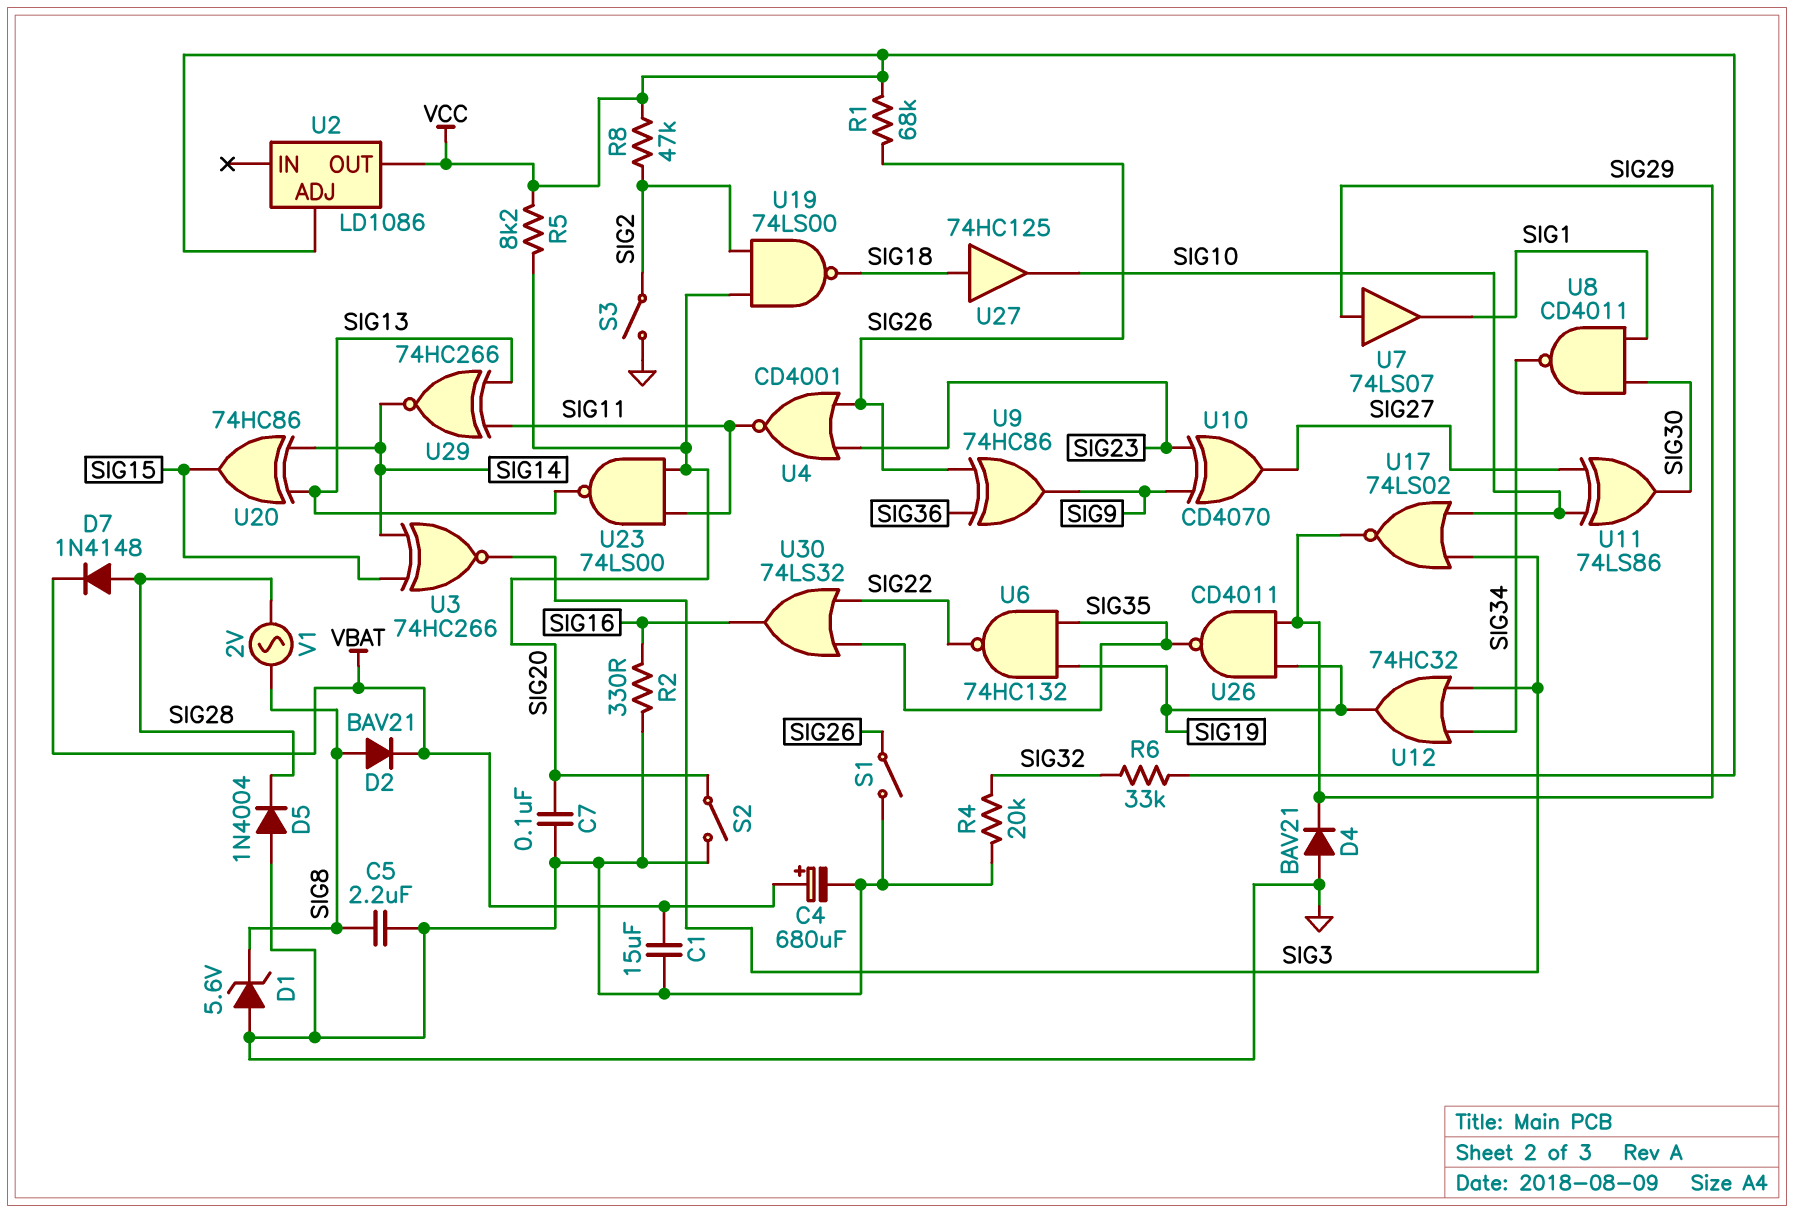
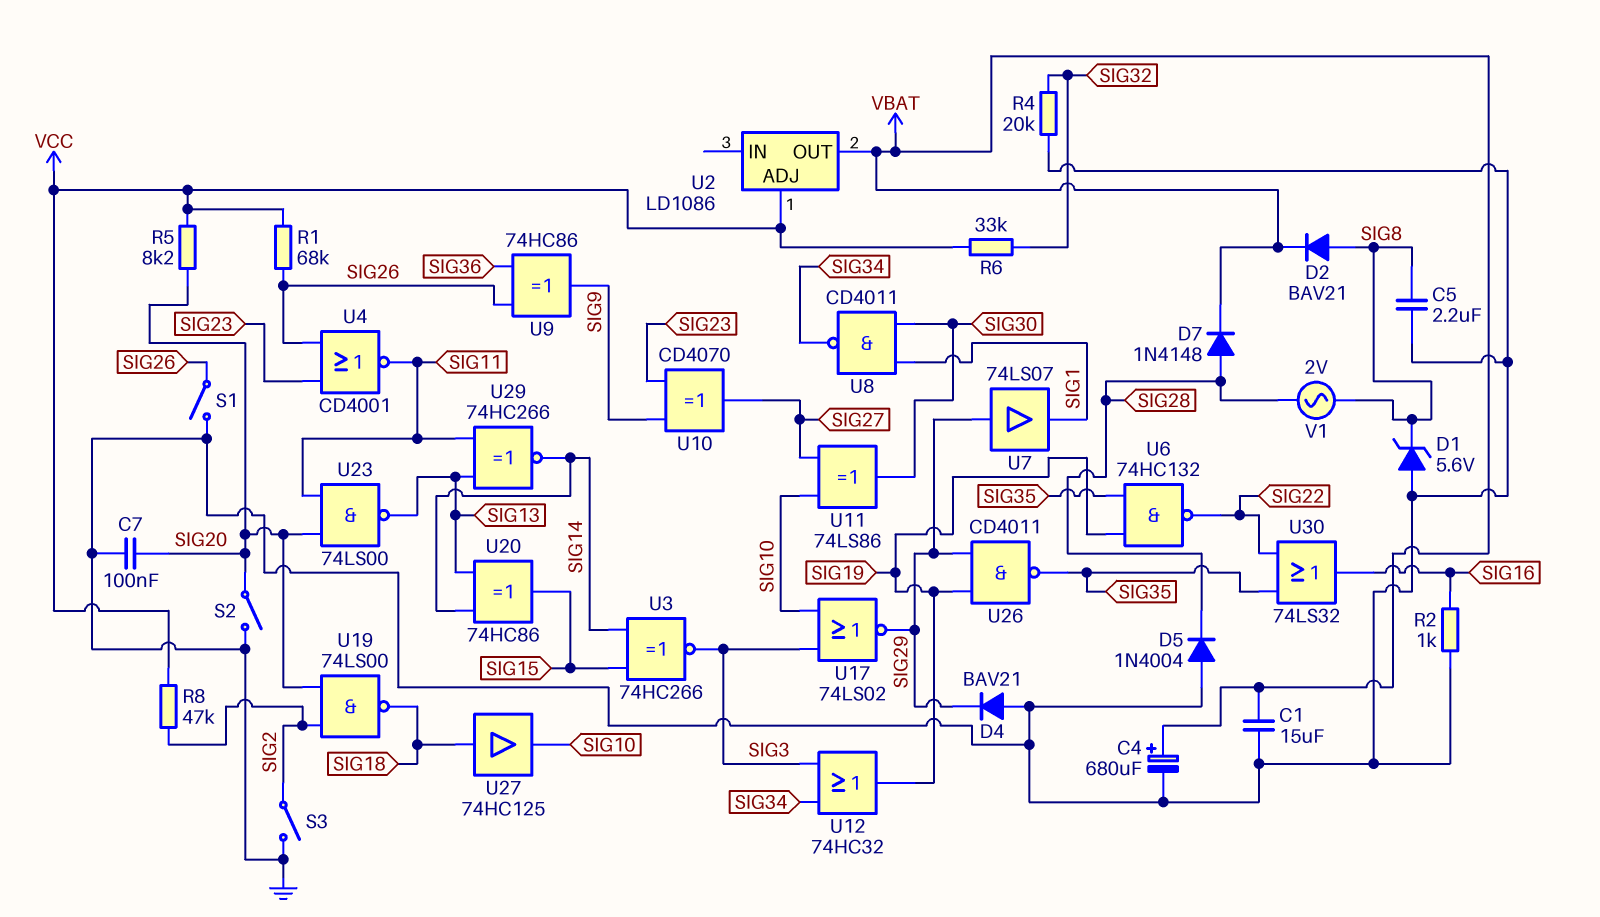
R2: 330 (GND, SIG16) -> 1k (GND, SIG16)
U2 pin OUT: VCC -> VBAT

